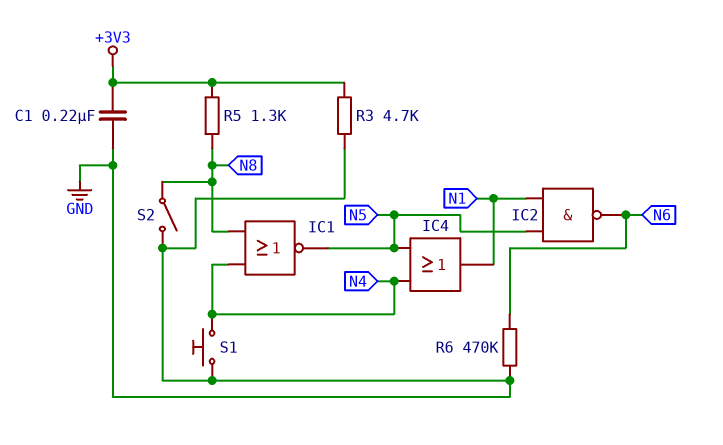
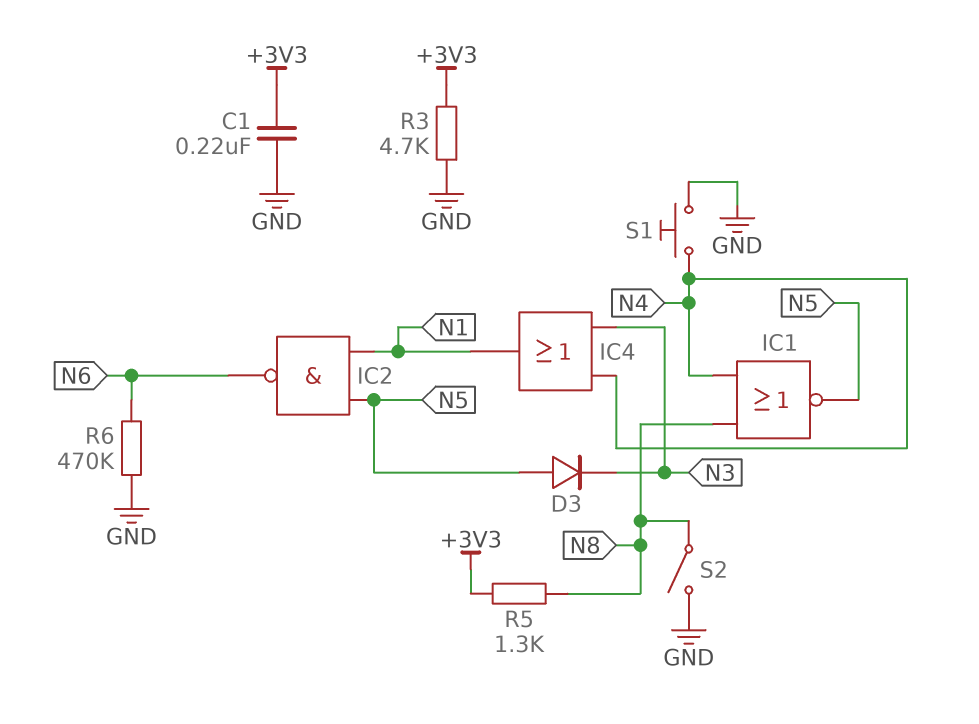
D3: none -> diode (A N5, K N3)
IC4: OR (in N4, in N5, out N1) -> OR (in N3, in N4, out N1)

